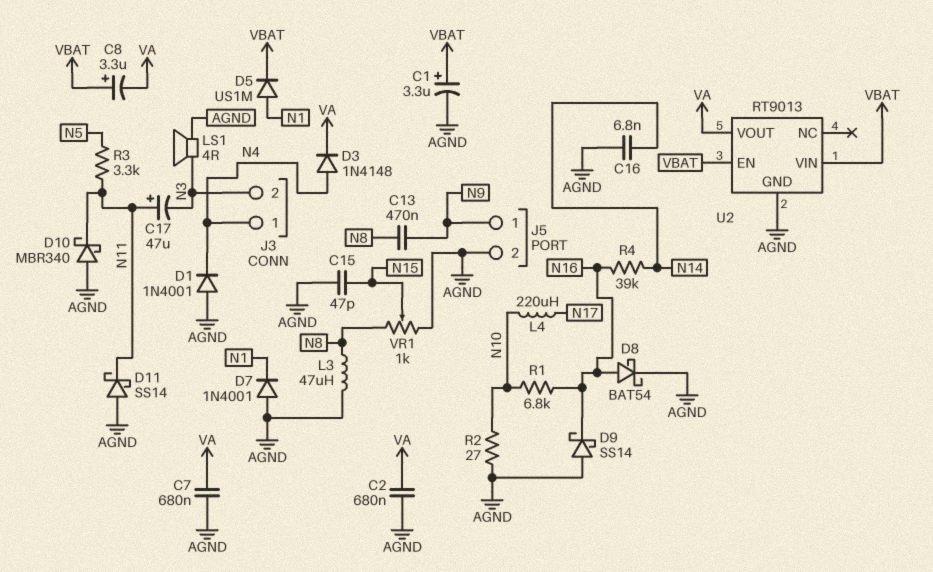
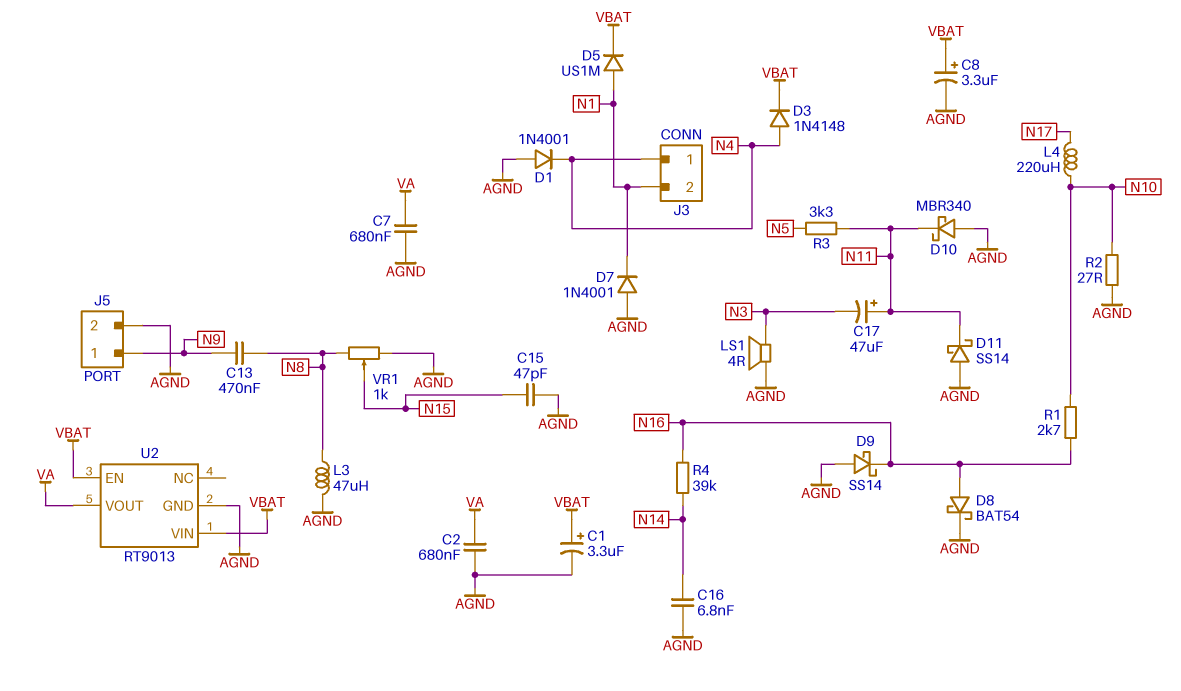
C8: 3.3uF (plus VBAT, minus VA) -> 3.3uF (plus VBAT, minus AGND)
D3: diode 1N4148 (A N4, K VA) -> diode 1N4148 (A N4, K VBAT)
J3 pin 2: N3 -> N1
R1: 6.8k (N10, N16) -> 2.7k (N10, N16)

